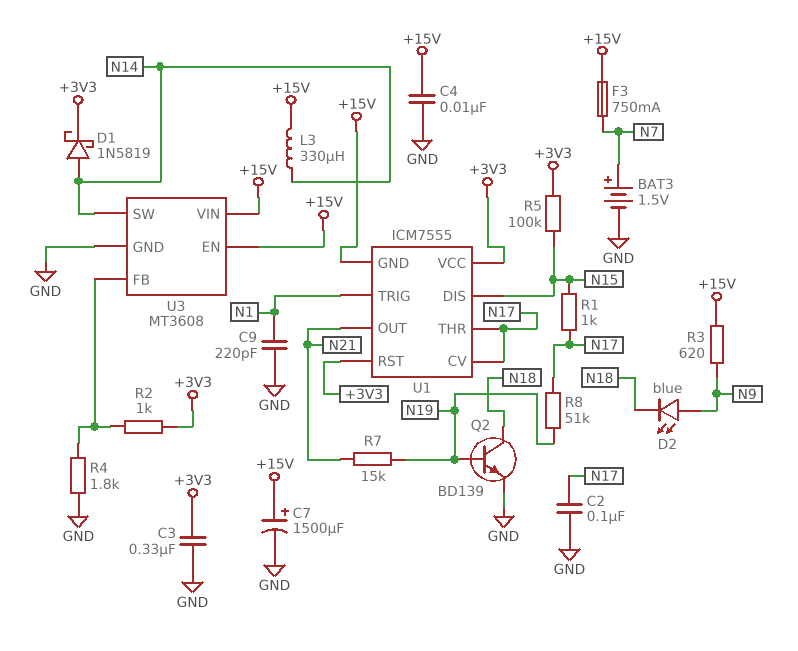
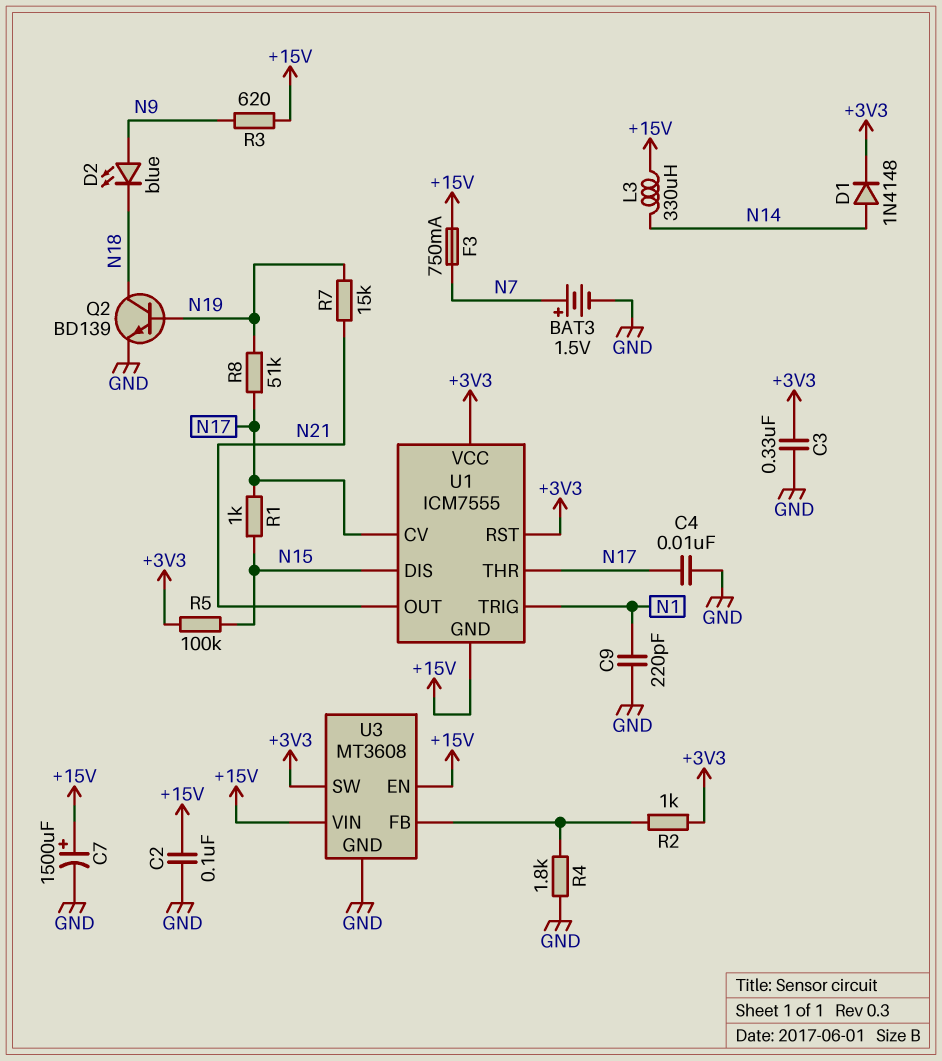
C2: 100nF (GND, N17) -> 100nF (+15V, GND)
C4: 10nF (+15V, GND) -> 10nF (GND, N17)
D1: schottky 1N5819 (A N14, K +3V3) -> diode 1N4148 (A N14, K +3V3)
U3 pin SW: N14 -> +3V3

